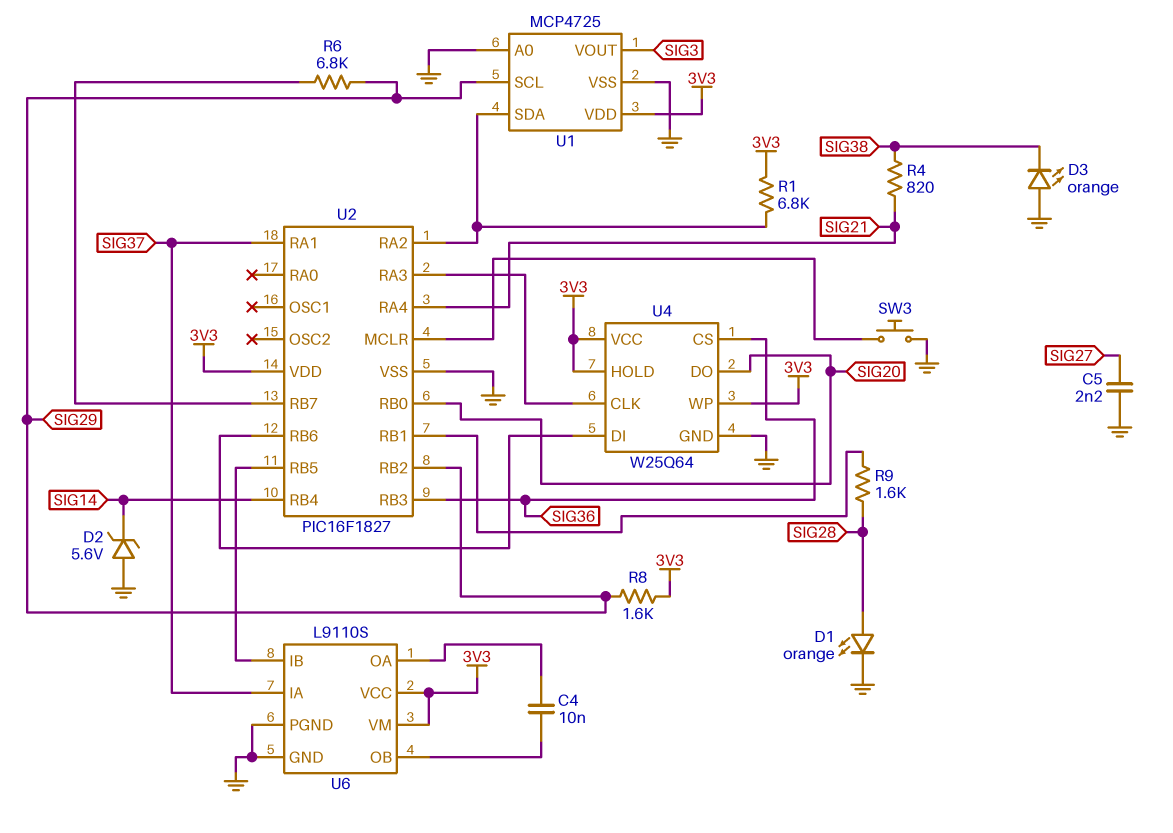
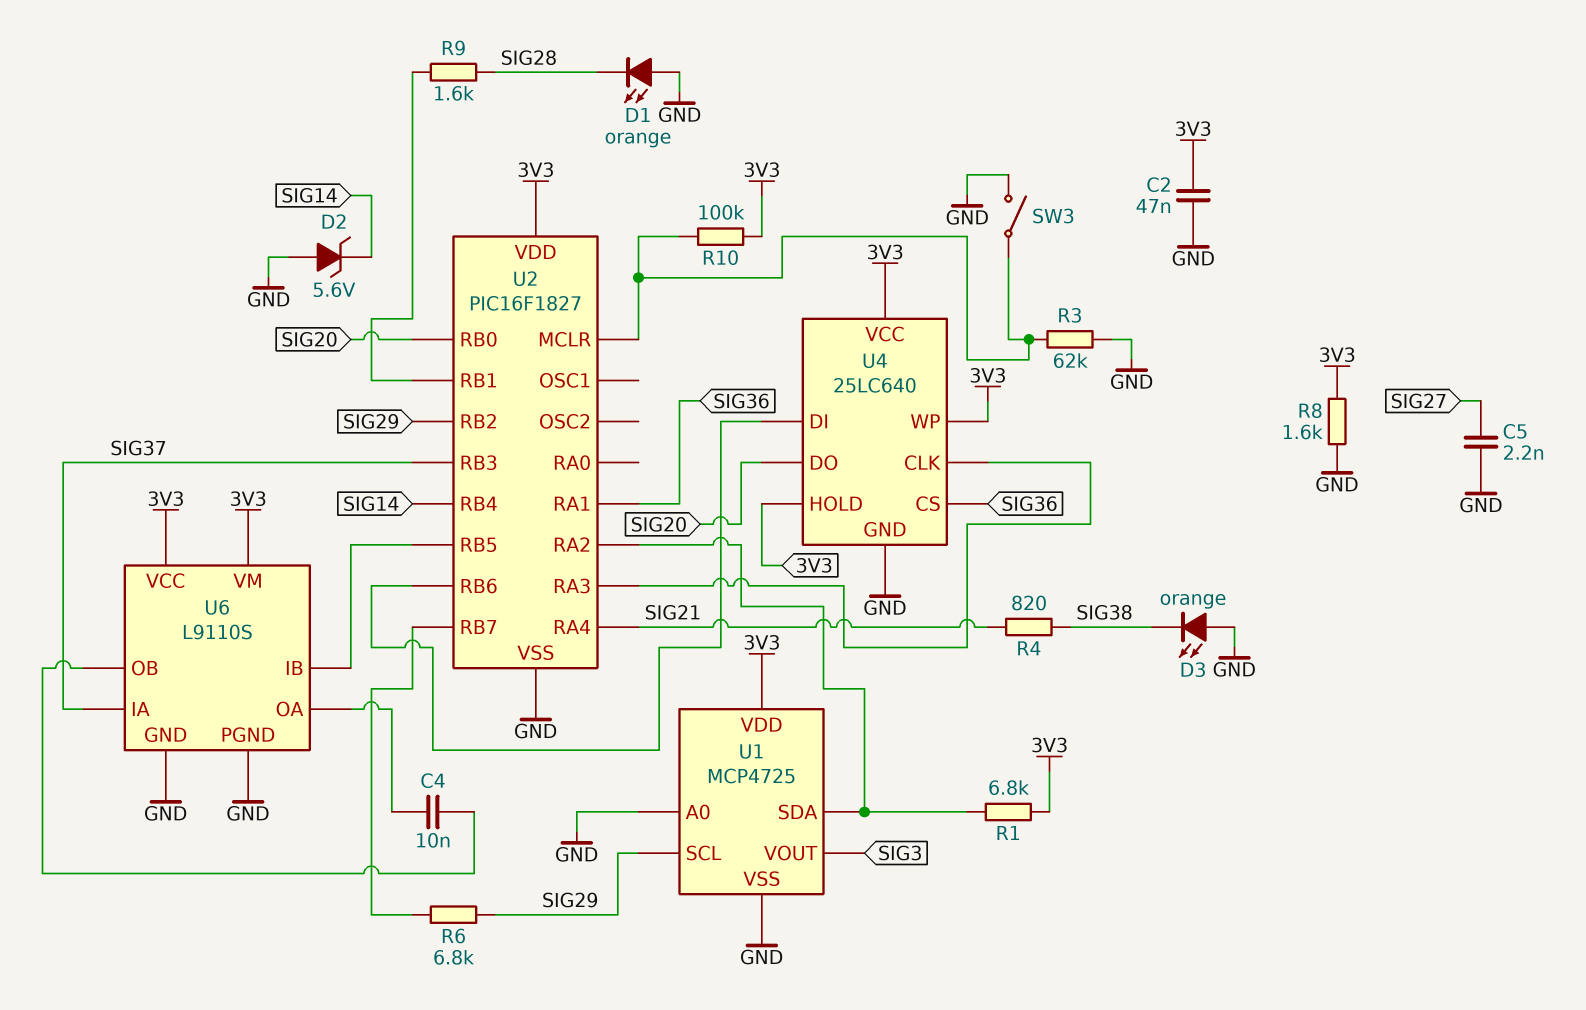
C2: none -> 47nF (3V3, GND)
D1: LED orange (A SIG28, K GND) -> LED orange (A GND, K SIG28)
R3: none -> 62k (GND, U2/MCLR)
R8: 1.6k (3V3, SIG29) -> 1.6k (3V3, GND)
R10: none -> 100k (3V3, U2/MCLR)
SW3: button (GND, U2/MCLR) -> switch (GND, U2/MCLR)
U2 pin RA1: SIG37 -> SIG36
U2 pin RB3: SIG36 -> SIG37
U4: W25Q64 -> 25LC640

